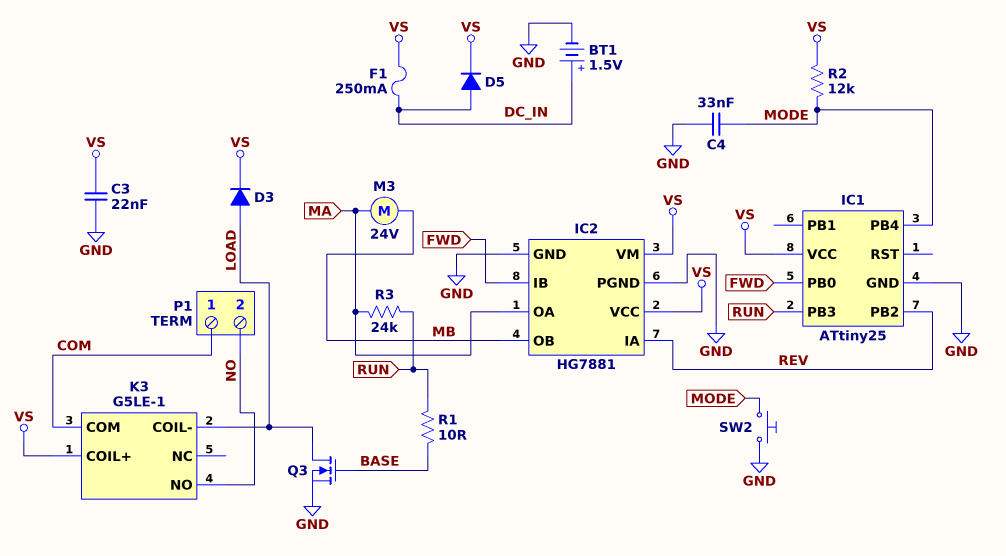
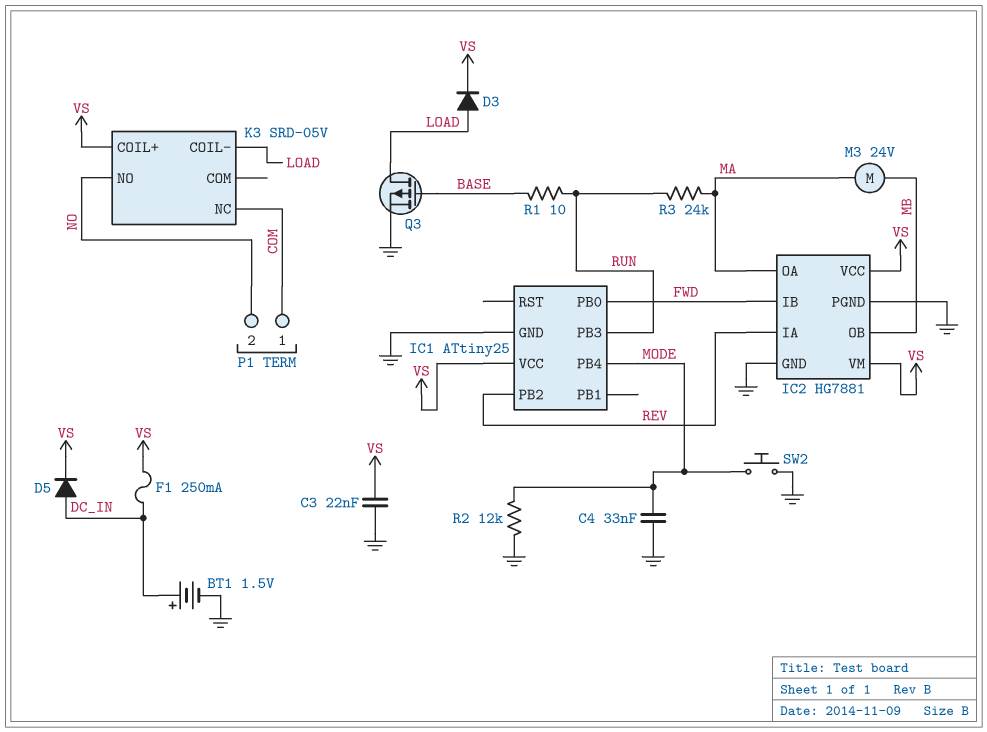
K3: G5LE-1 -> SRD-05V
K3 pin COM: COM -> none
K3 pin NC: none -> COM
Q3: NMOS (G BASE, D LOAD, S GND) -> PMOS (G BASE, D LOAD, S GND)
R2: 12k (MODE, VS) -> 12k (GND, MODE)

